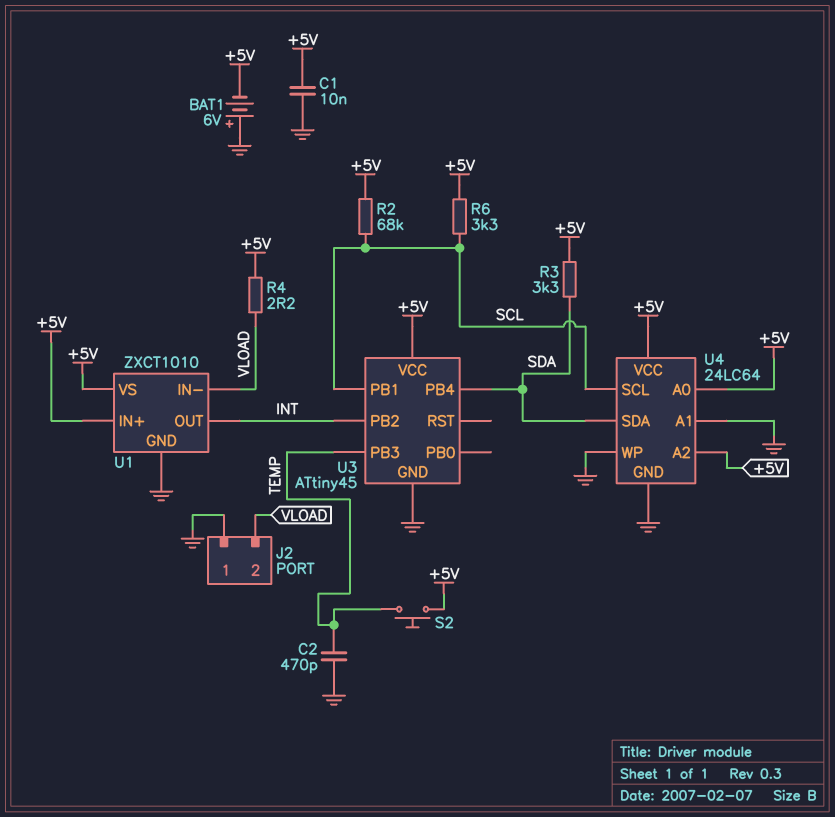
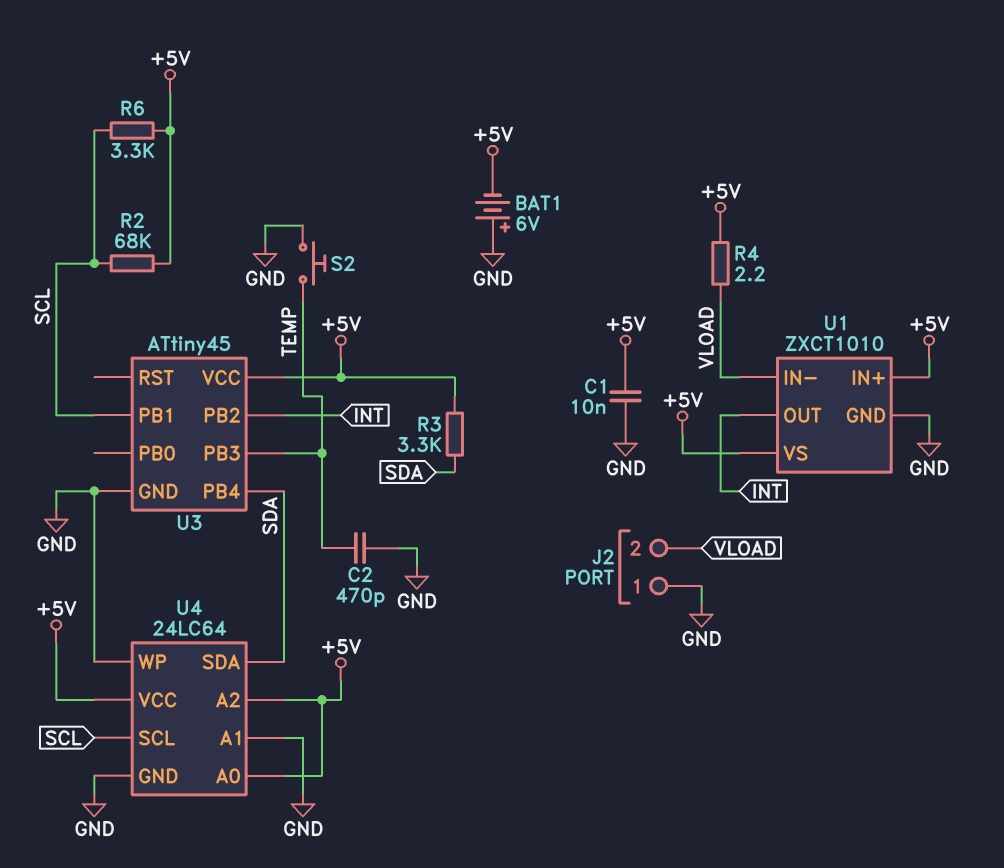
S2: button (+5V, TEMP) -> button (GND, TEMP)

